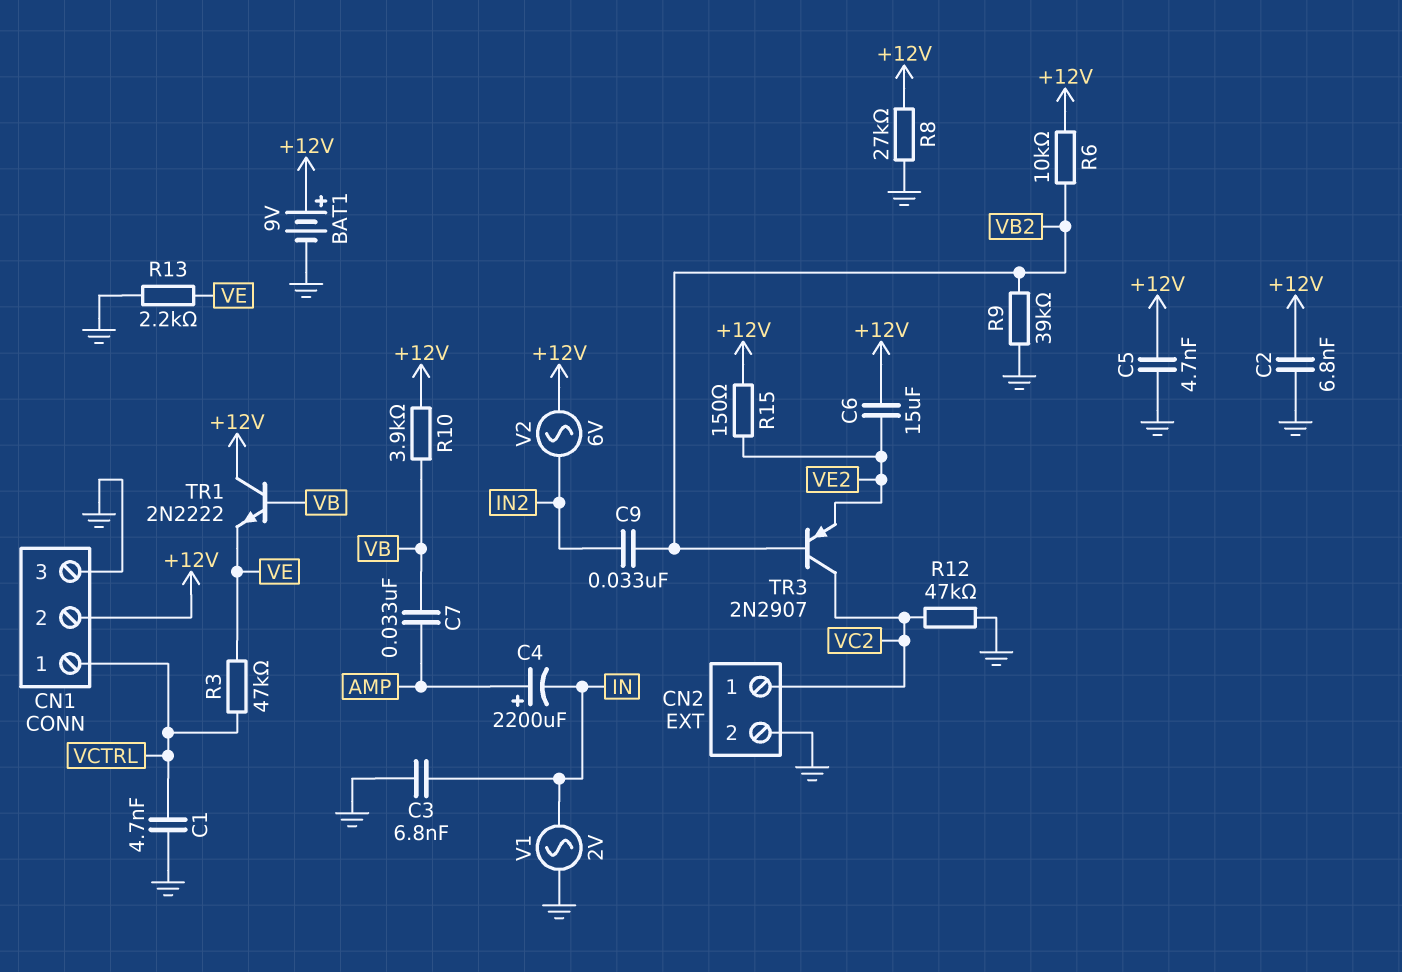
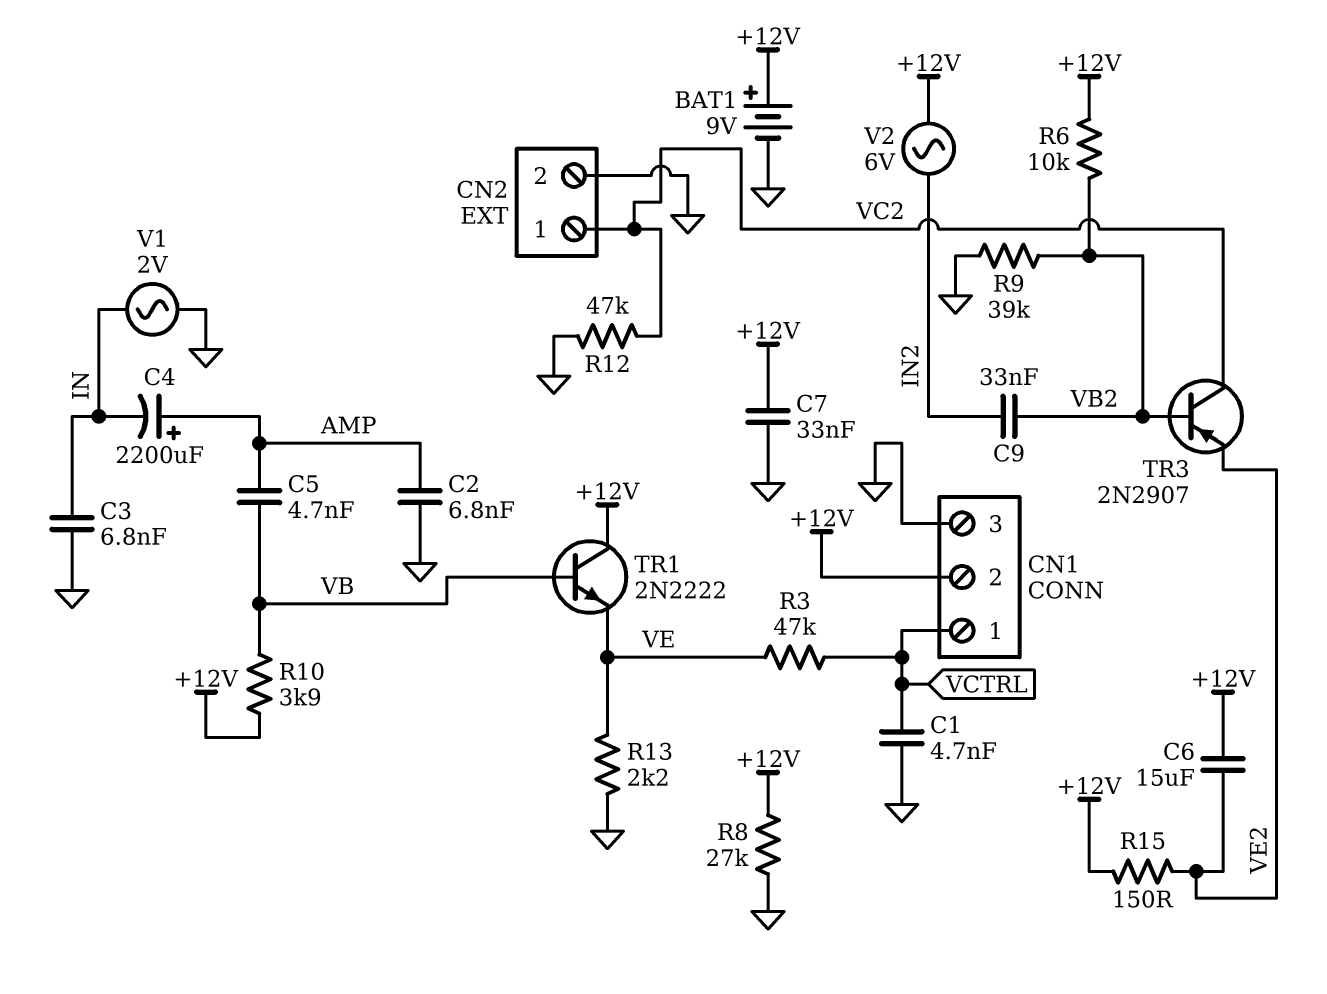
C2: 6.8nF (+12V, GND) -> 6.8nF (AMP, GND)
C5: 4.7nF (+12V, GND) -> 4.7nF (AMP, VB)
C7: 33nF (AMP, VB) -> 33nF (+12V, GND)

